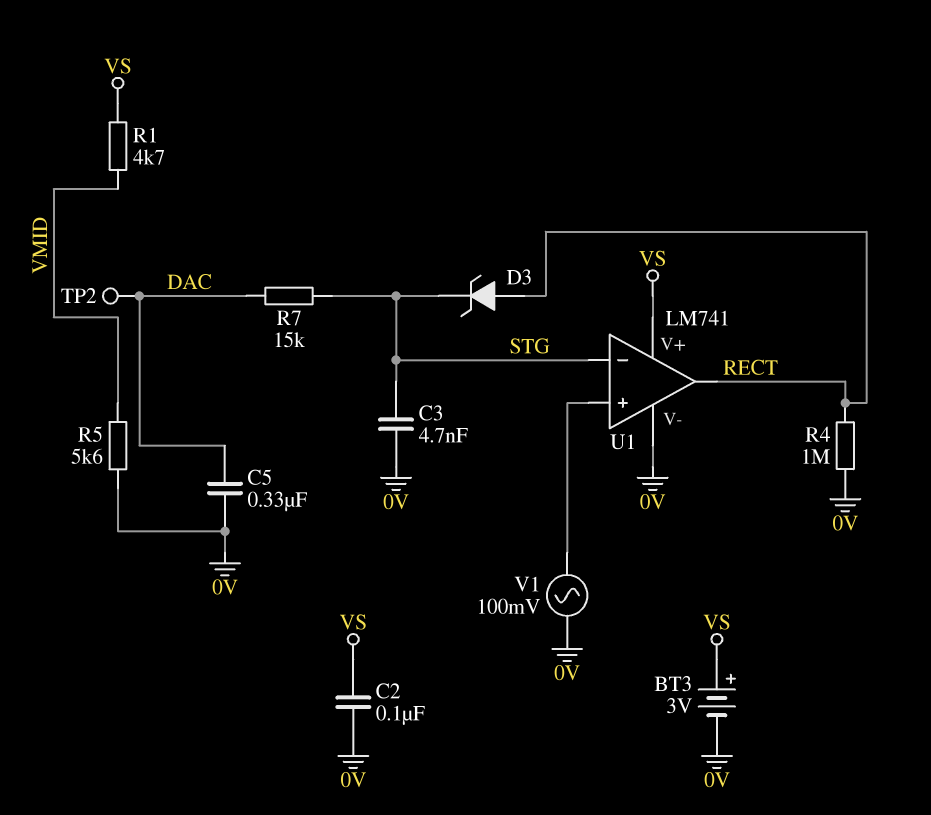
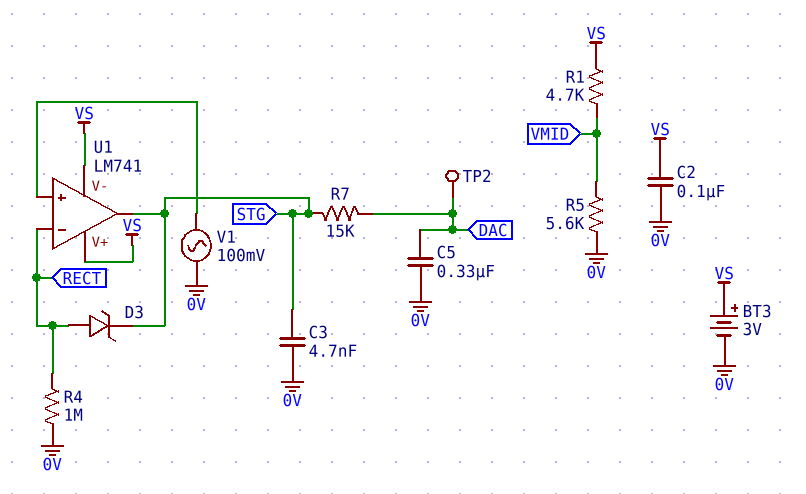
U1 pin V-: 0V -> VS
U1 pin in-: STG -> RECT
U1 pin out: RECT -> STG

